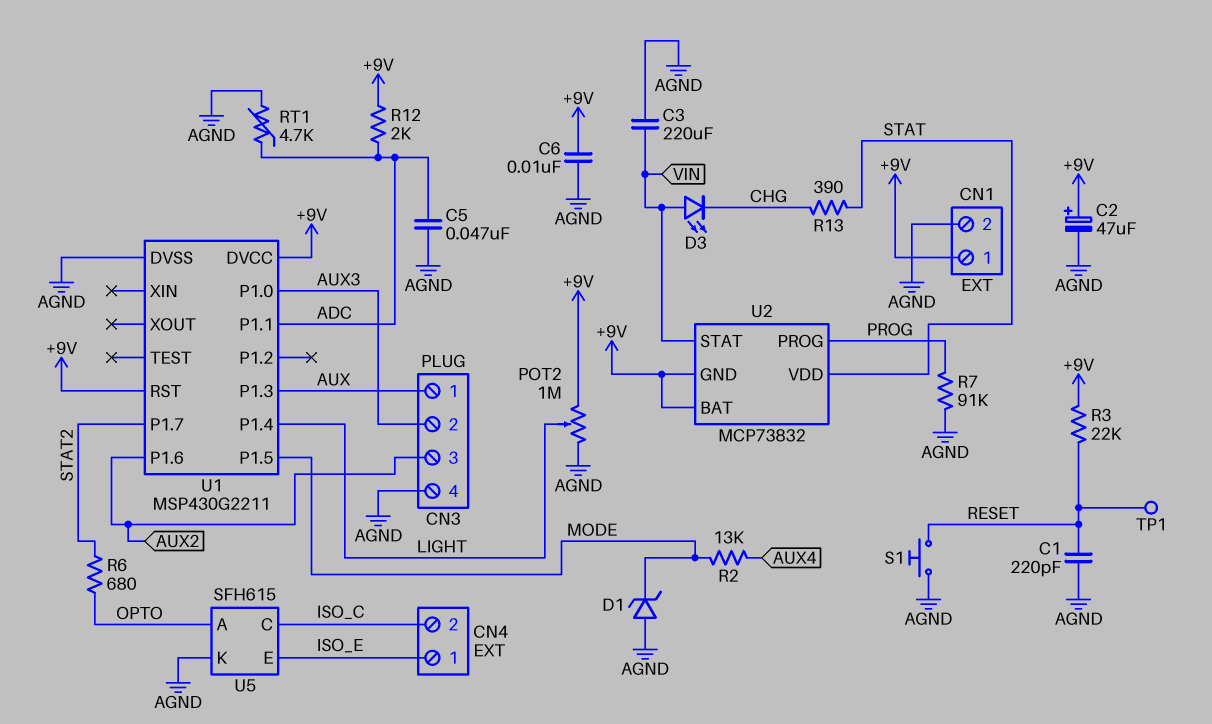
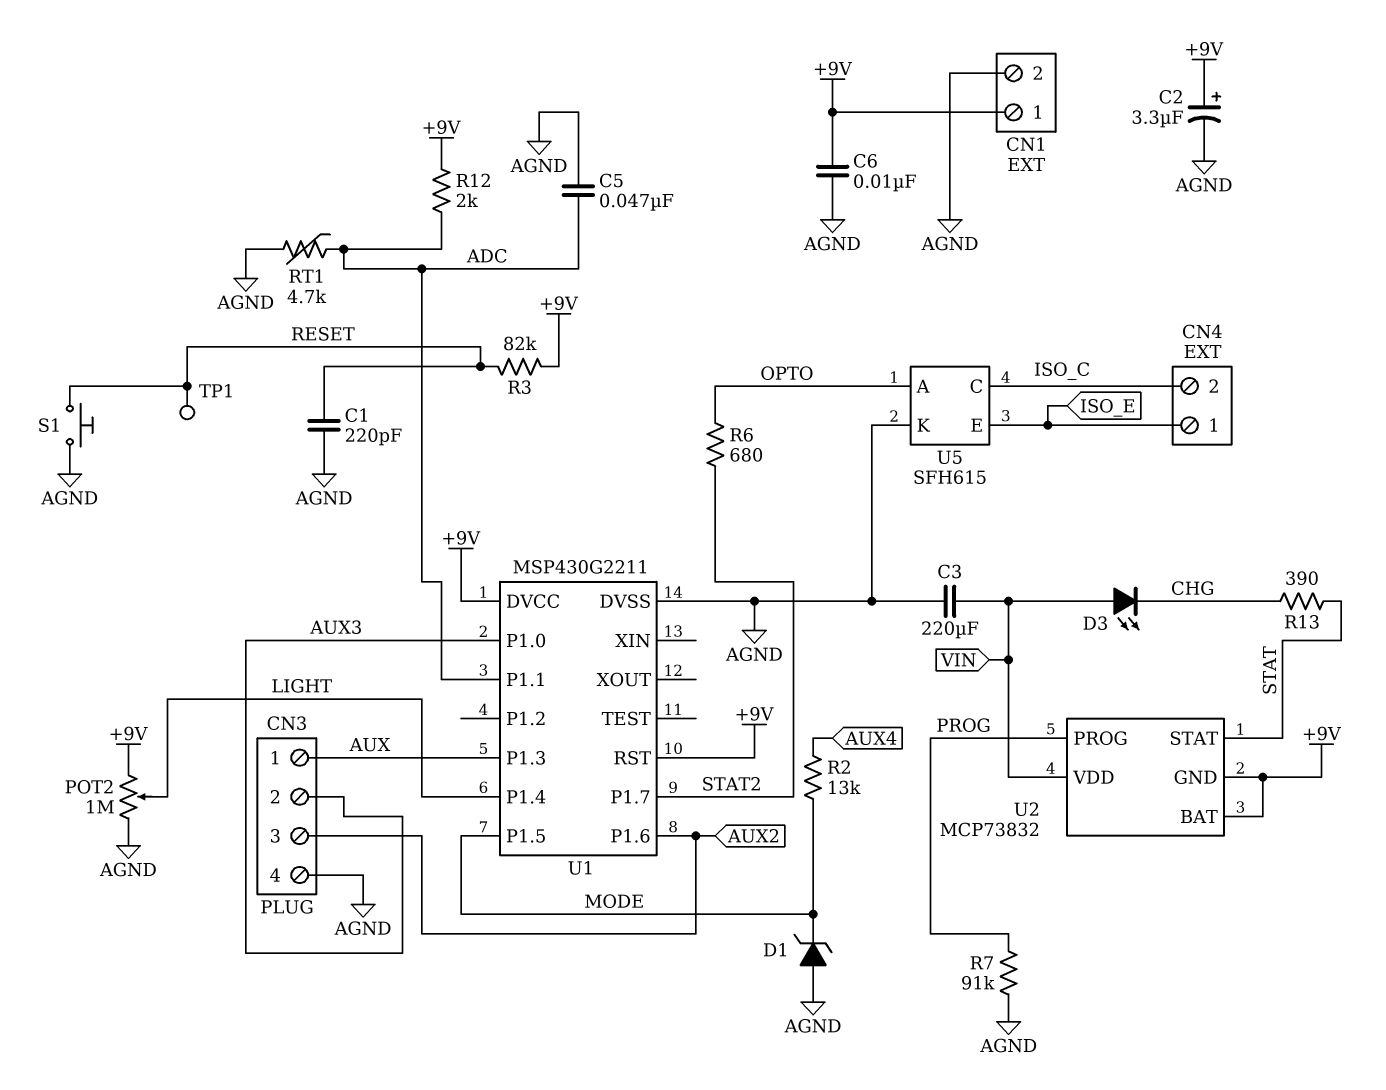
C2: 47uF (plus +9V, minus AGND) -> 3.3uF (plus +9V, minus AGND)
R3: 22k (+9V, RESET) -> 82k (+9V, RESET)
U2 pin STAT: VIN -> STAT
U2 pin VDD: STAT -> VIN

